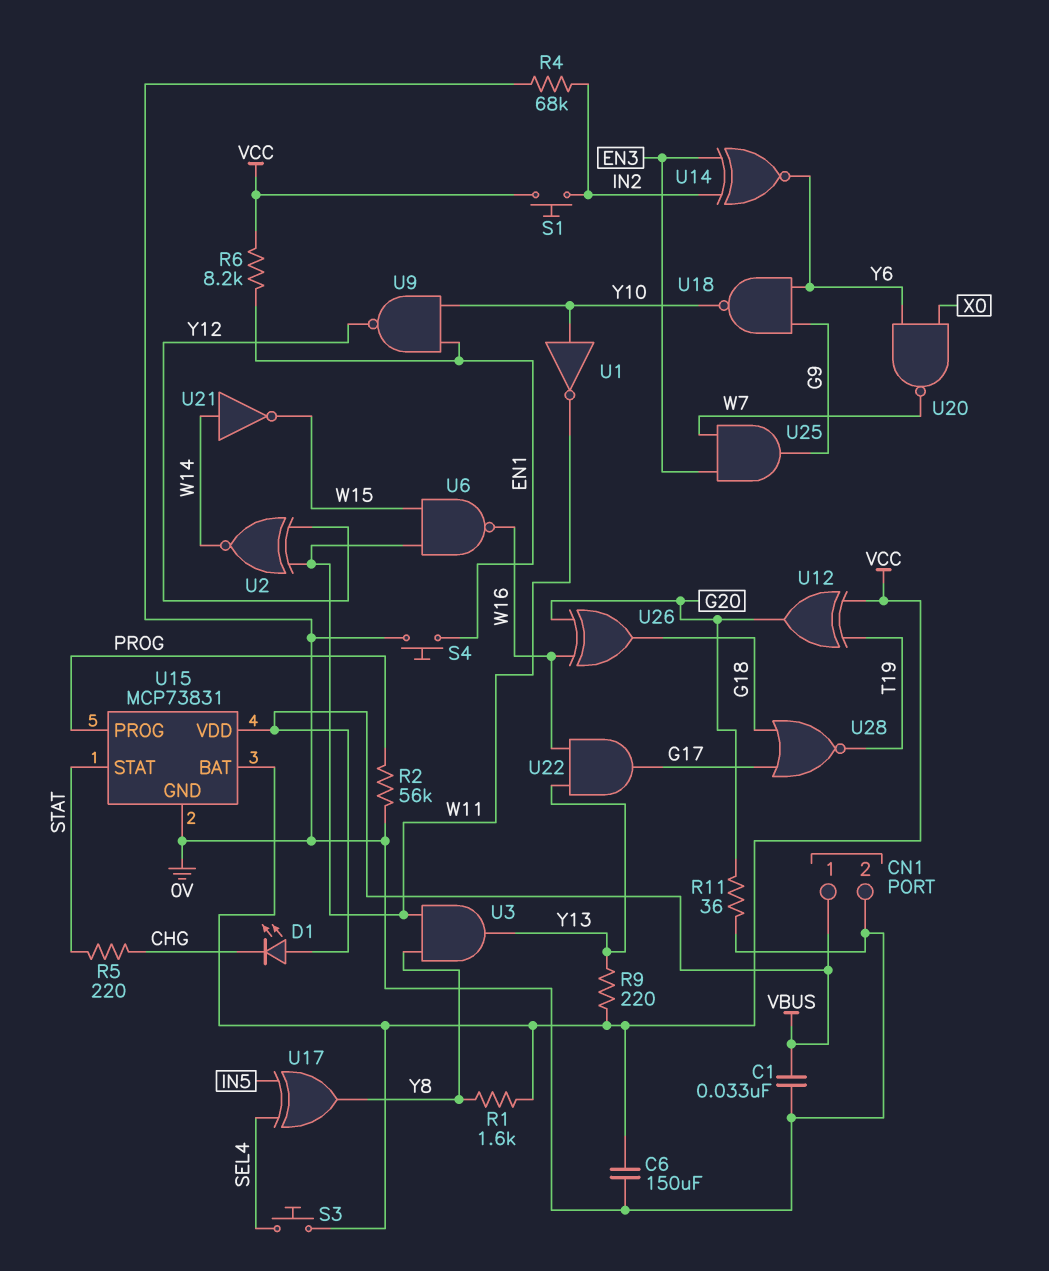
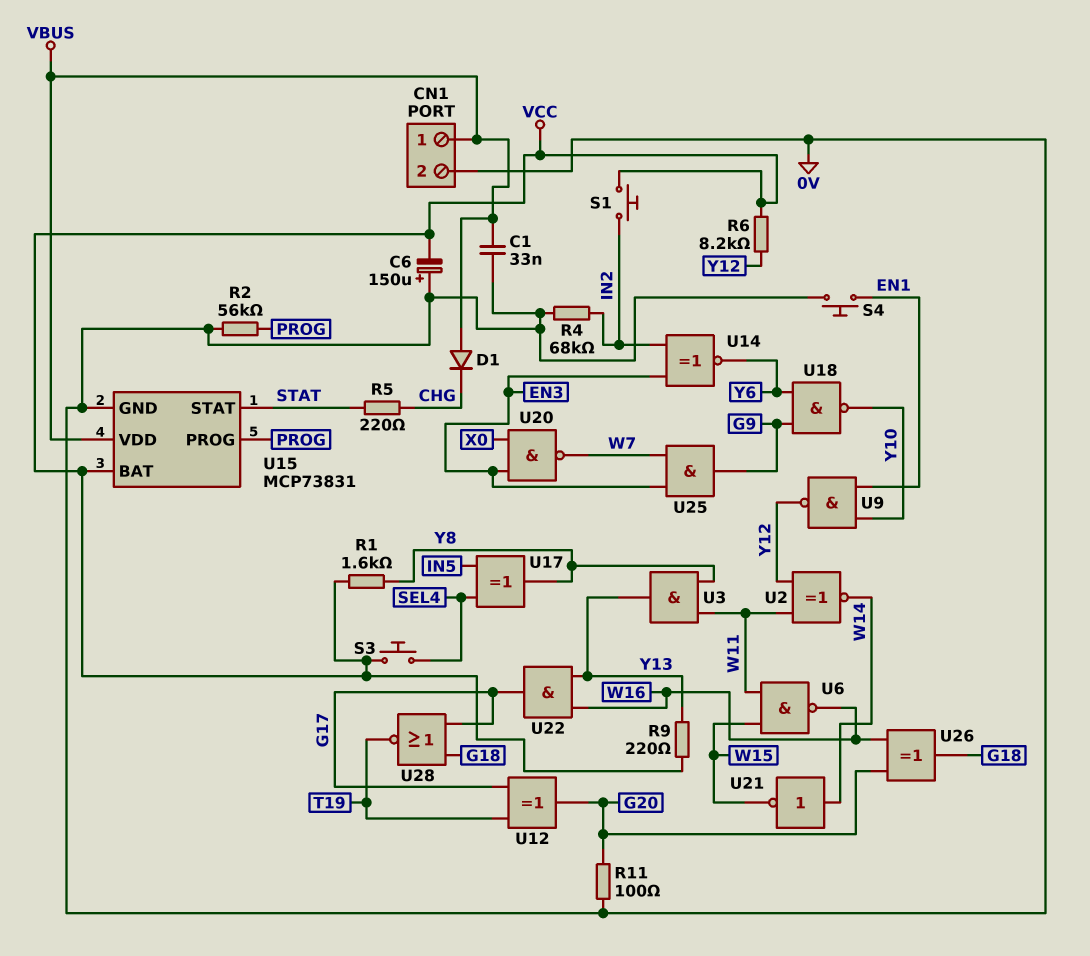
C6: 150uF (0V, VCC) -> 150uF (plus 0V, minus VCC)
D1: LED (A VBUS, K CHG) -> diode (A VBUS, K CHG)
R6: 8.2k (EN1, VCC) -> 8.2k (VCC, Y12)
R11: 36 (0V, G20) -> 100 (0V, G20)
U1: NOT (in Y10, out W11) -> none
U12: XOR (in T19, in VCC, out G20) -> XOR (in G17, in T19, out G20)
U20: NAND (in X0, in Y6, out W7) -> NAND (in EN3, in X0, out W7)

